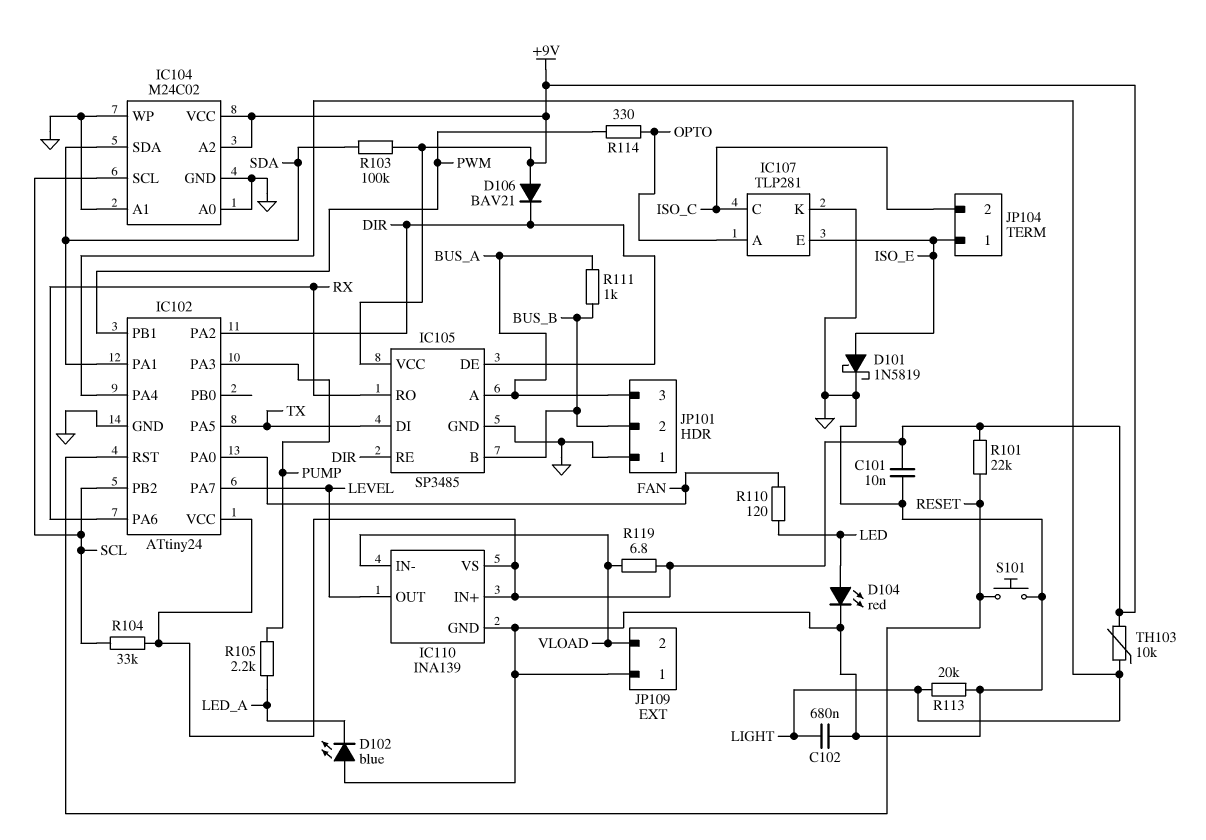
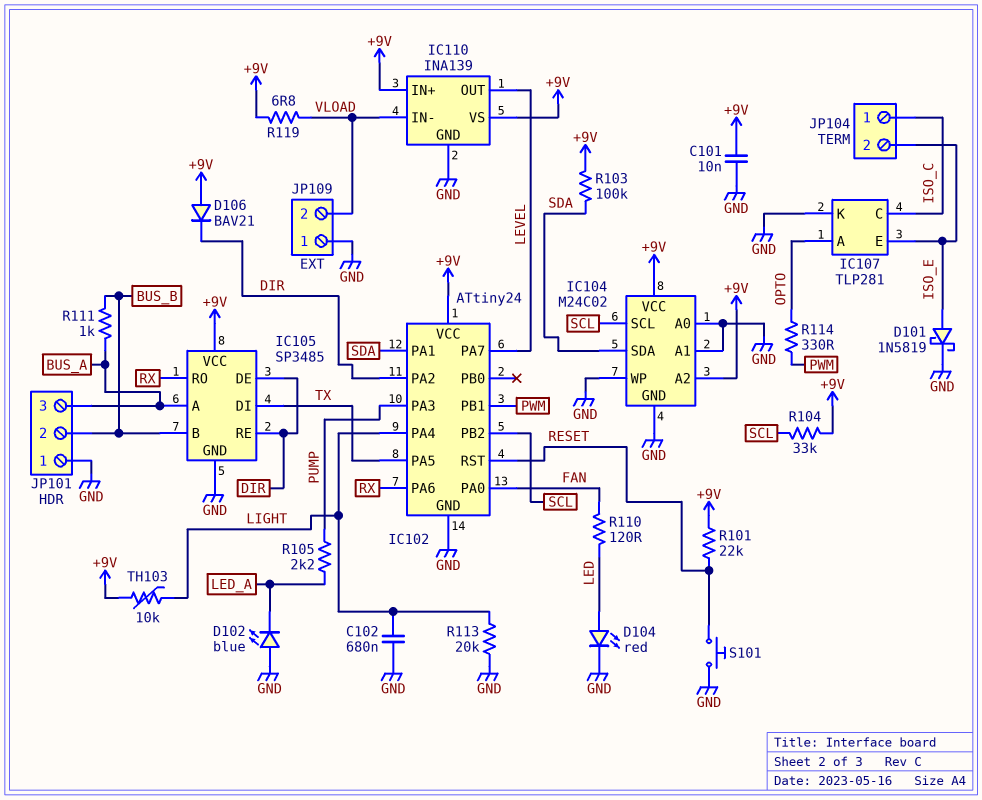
JP104 pin 1: ISO_E -> ISO_C
JP104 pin 2: ISO_C -> ISO_E

